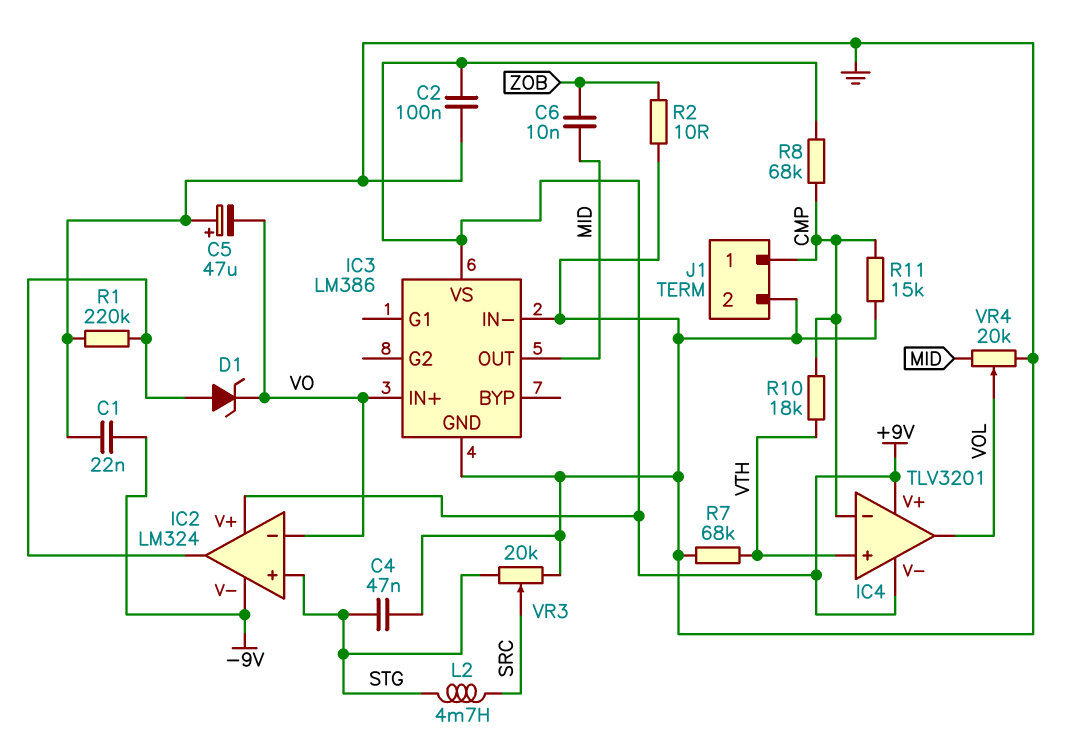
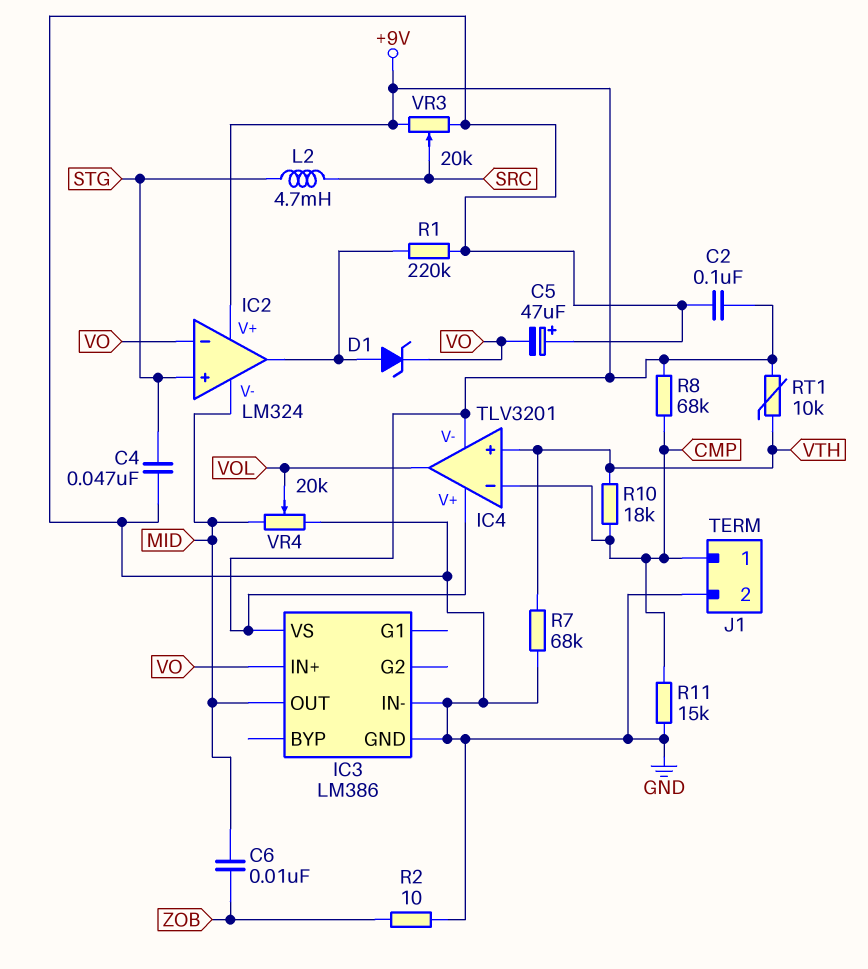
C1: 22nF (-9V, GND) -> none
IC2 pin V-: -9V -> MID
RT1: none -> 10k (+9V, VTH)
VR3: 20k (GND, STG, wiper SRC) -> 20k (+9V, GND, wiper SRC)

